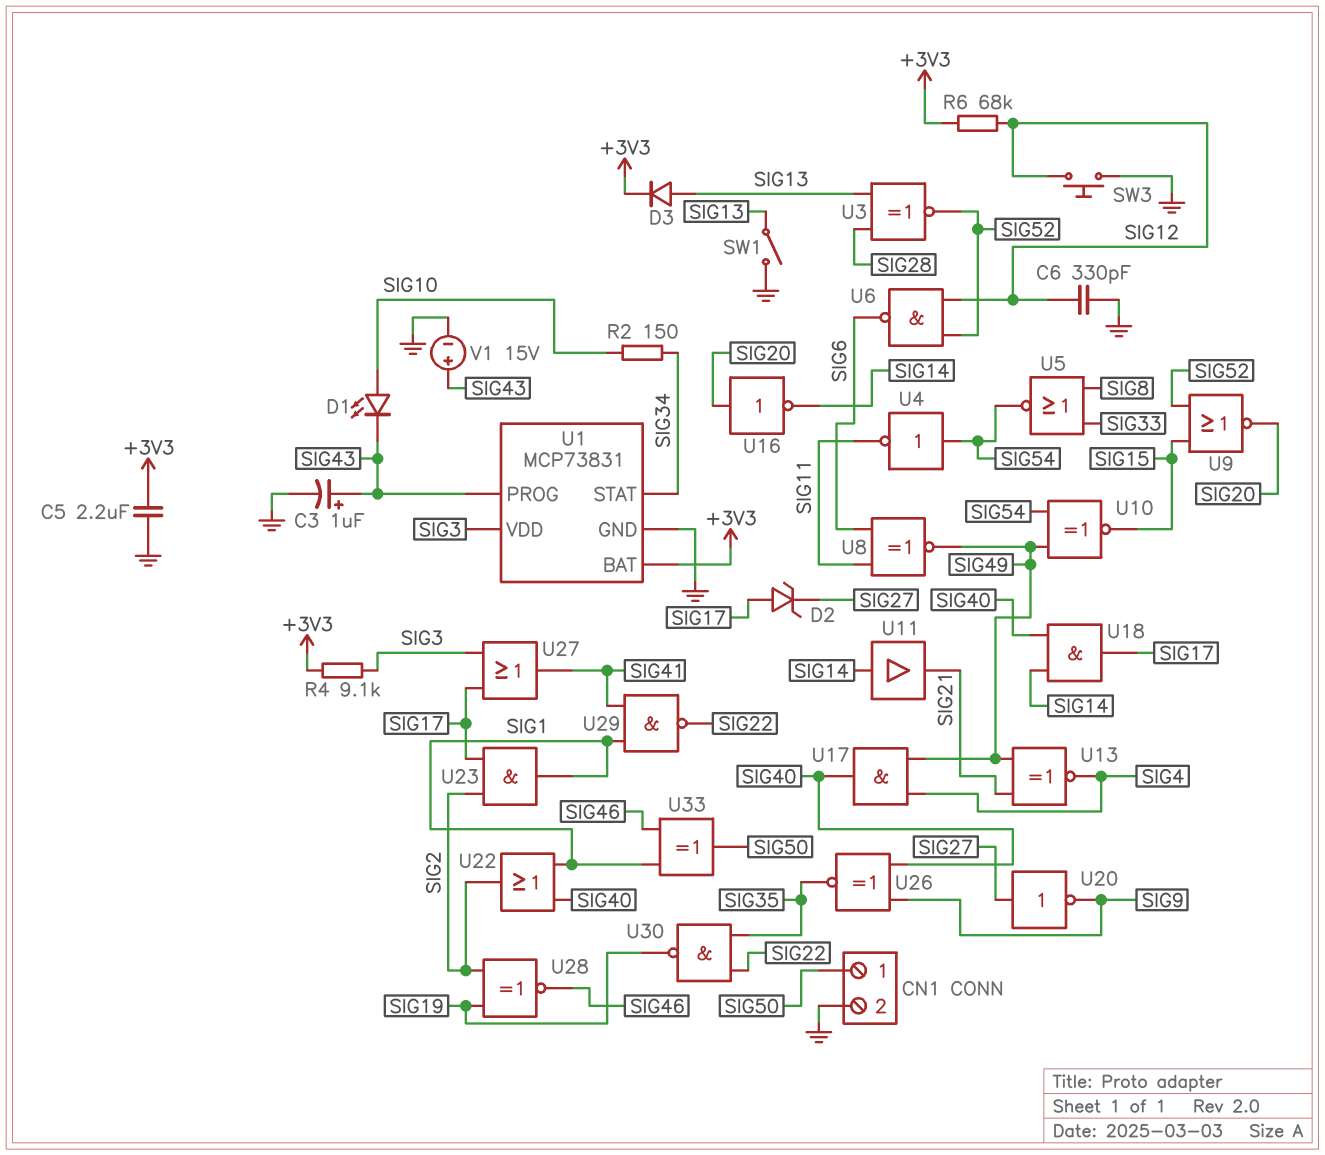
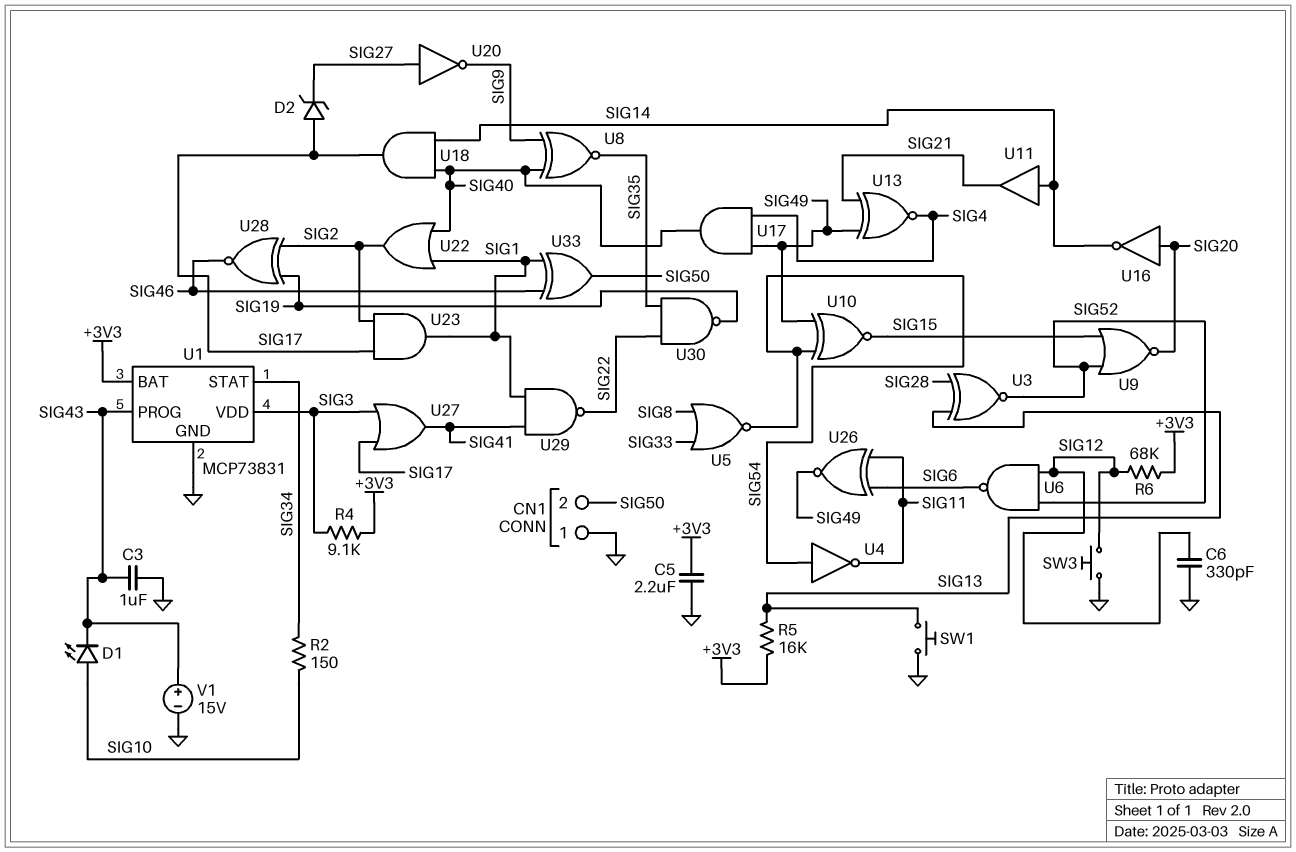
C3: 1uF (plus SIG43, minus GND) -> 1uF (GND, SIG43)
CN1 pin 1: SIG50 -> GND
CN1 pin 2: GND -> SIG50
D3: diode (A SIG13, K +3V3) -> none
R5: none -> 16k (+3V3, SIG13)
SW1: switch (GND, SIG13) -> button (GND, SIG13)
U8: XNOR (in SIG6, in SIG11, out SIG49) -> XNOR (in SIG9, in SIG40, out SIG35)
U26: XNOR (in SIG9, in SIG40, out SIG35) -> XNOR (in SIG6, in SIG11, out SIG49)

